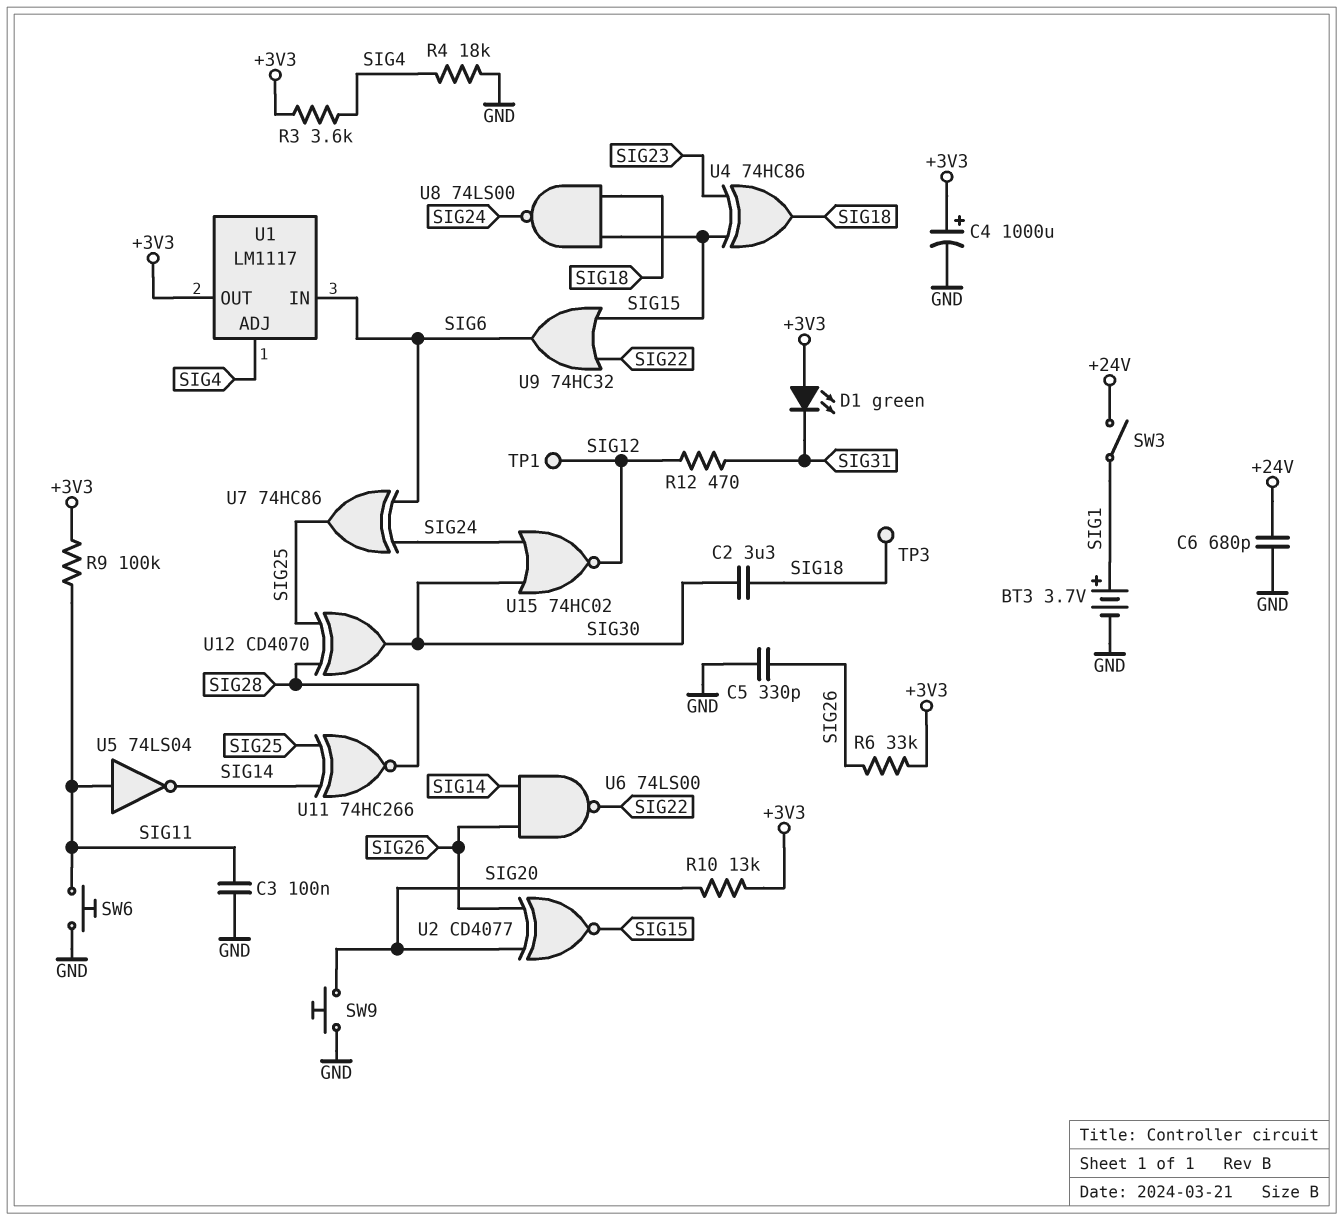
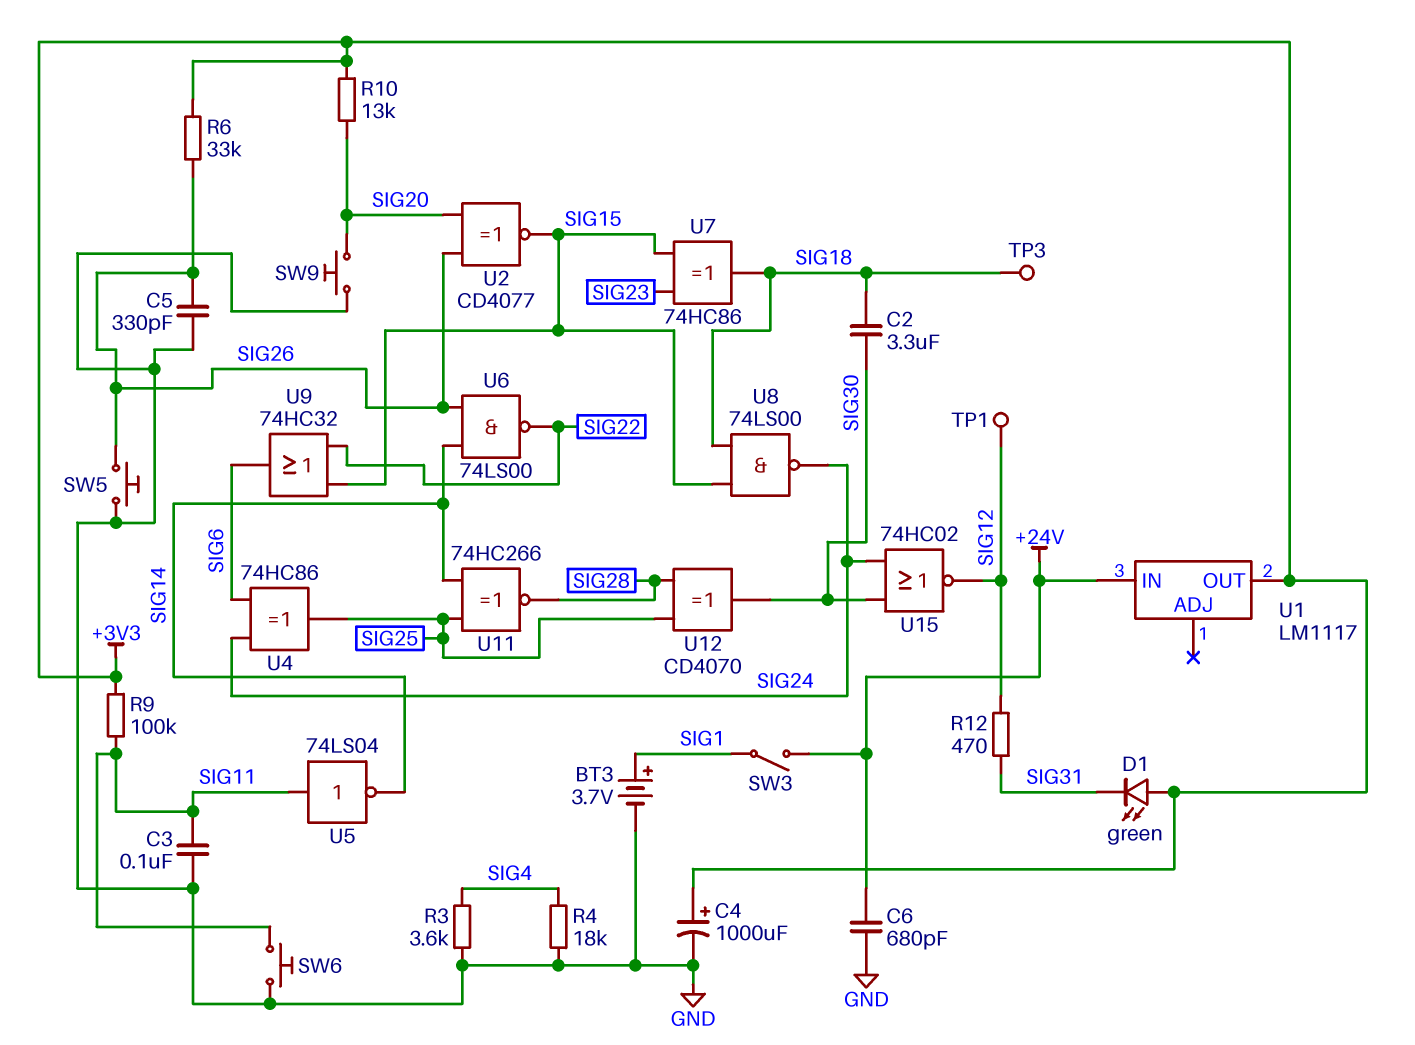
R3: 3.6k (+3V3, SIG4) -> 3.6k (GND, SIG4)
SW5: none -> button (GND, SIG26)
U1 pin ADJ: SIG4 -> none
U1 pin IN: SIG6 -> +24V
U4: XOR 74HC86 (in SIG15, in SIG23, out SIG18) -> XOR 74HC86 (in SIG6, in SIG24, out SIG25)
U7: XOR 74HC86 (in SIG6, in SIG24, out SIG25) -> XOR 74HC86 (in SIG15, in SIG23, out SIG18)

